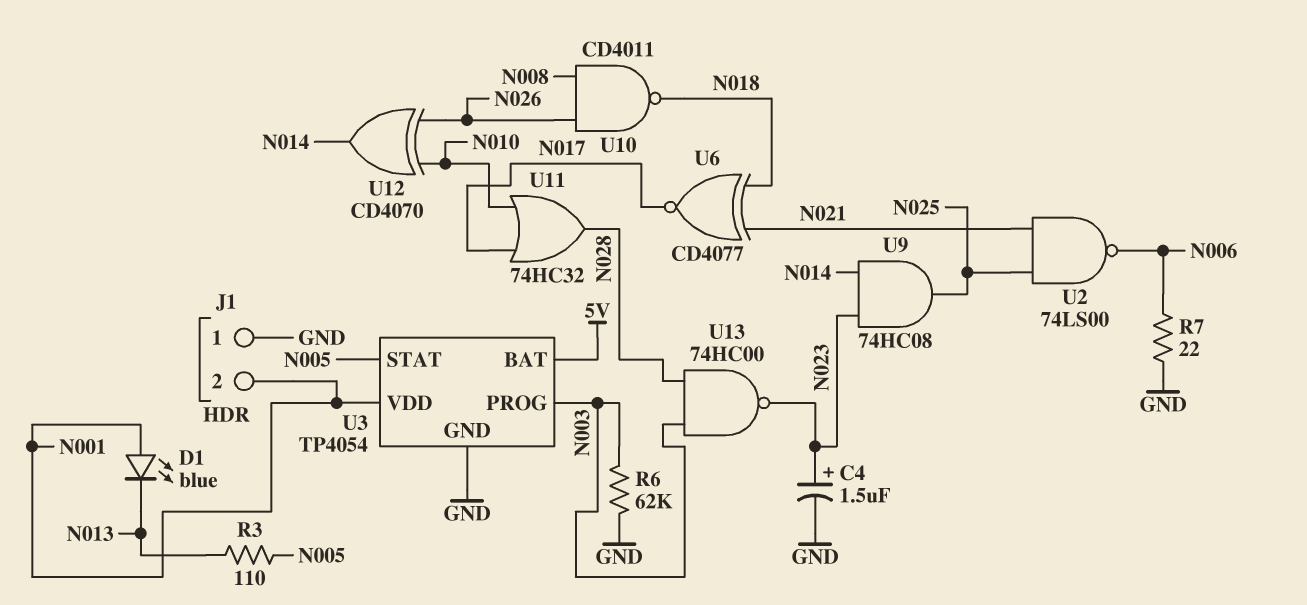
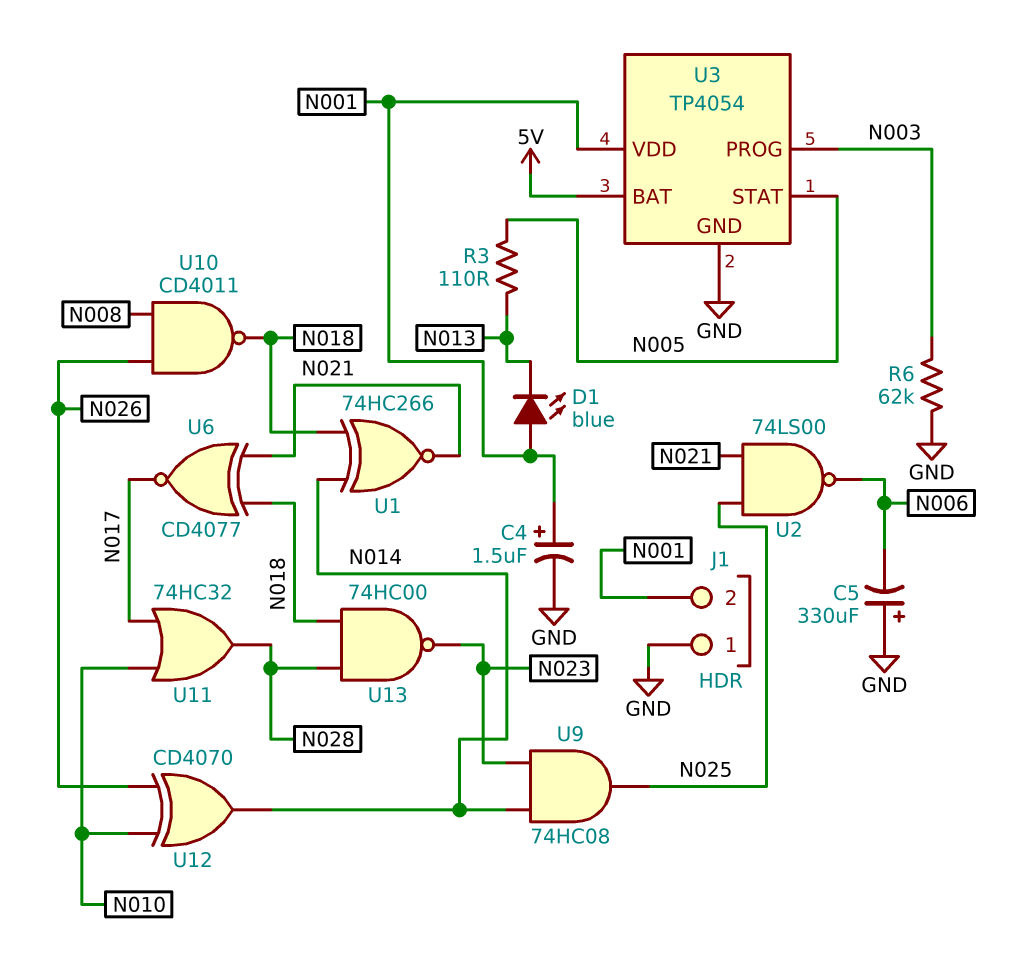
C4: 1.5uF (plus N023, minus GND) -> 1.5uF (plus N001, minus GND)
C5: none -> 330uF (plus GND, minus N006)
R7: 22 (GND, N006) -> none
U1: none -> XNOR 74HC266 (in N014, in N018, out N021)
U13: NAND 74HC00 (in N003, in N028, out N023) -> NAND 74HC00 (in N018, in N028, out N023)

